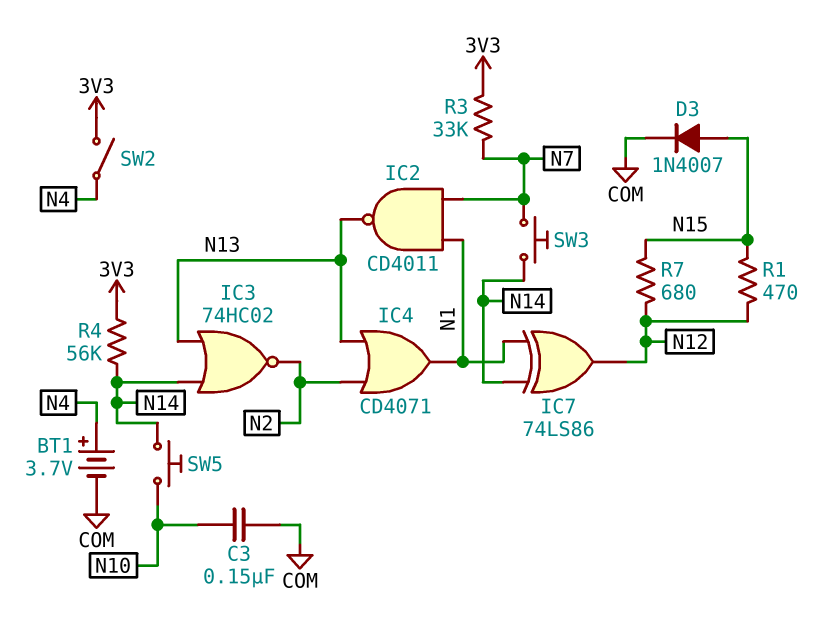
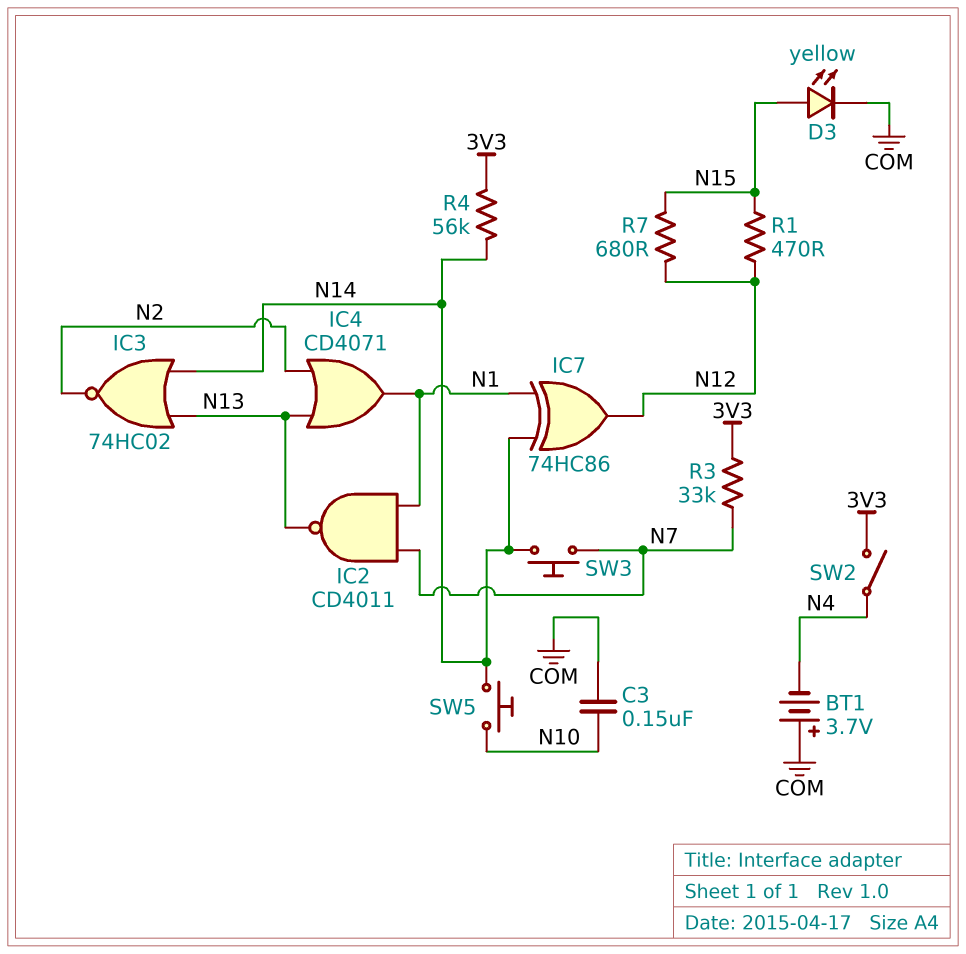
BT1: 3.7V (plus N4, minus COM) -> 3.7V (plus COM, minus N4)
D3: diode 1N4007 (A N15, K COM) -> LED yellow (A N15, K COM)
IC7: XOR 74LS86 (in N1, in N14, out N12) -> XOR 74HC86 (in N1, in N14, out N12)

